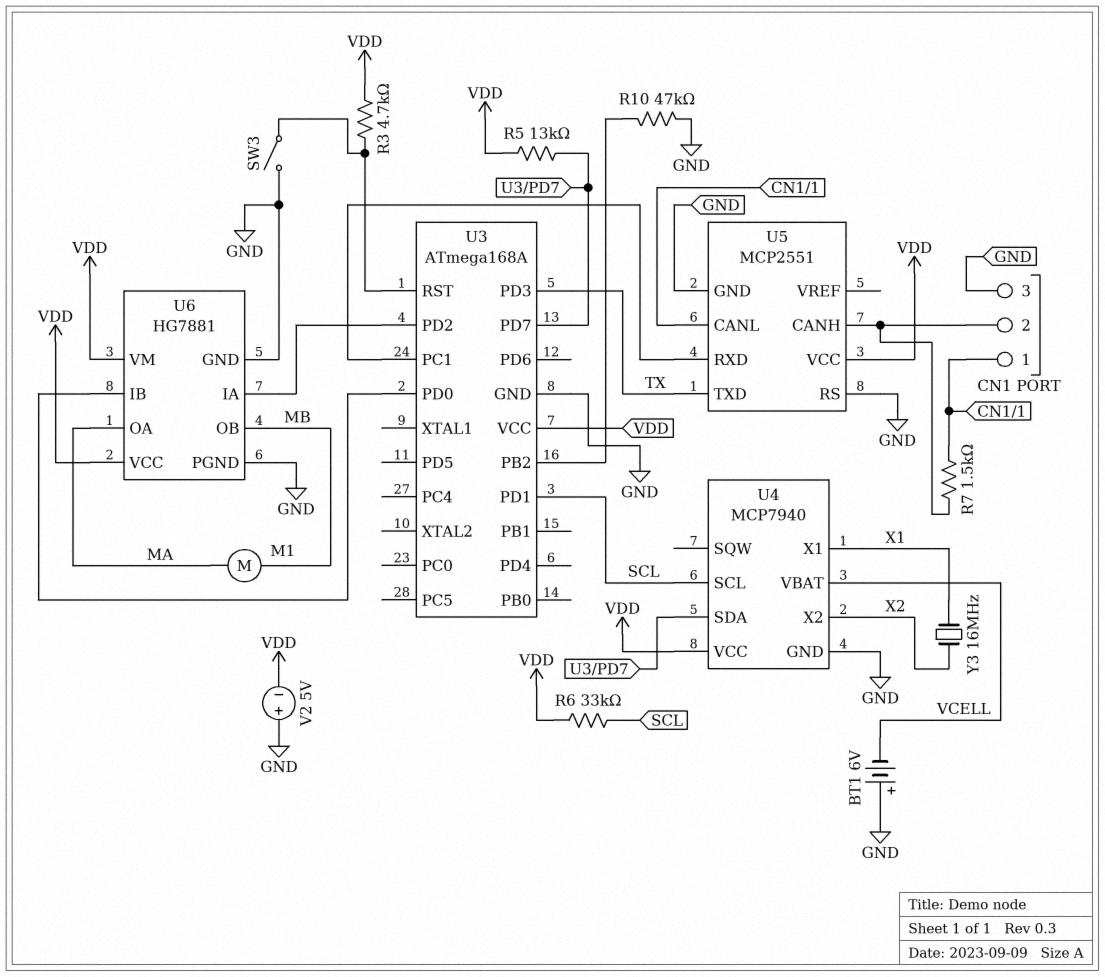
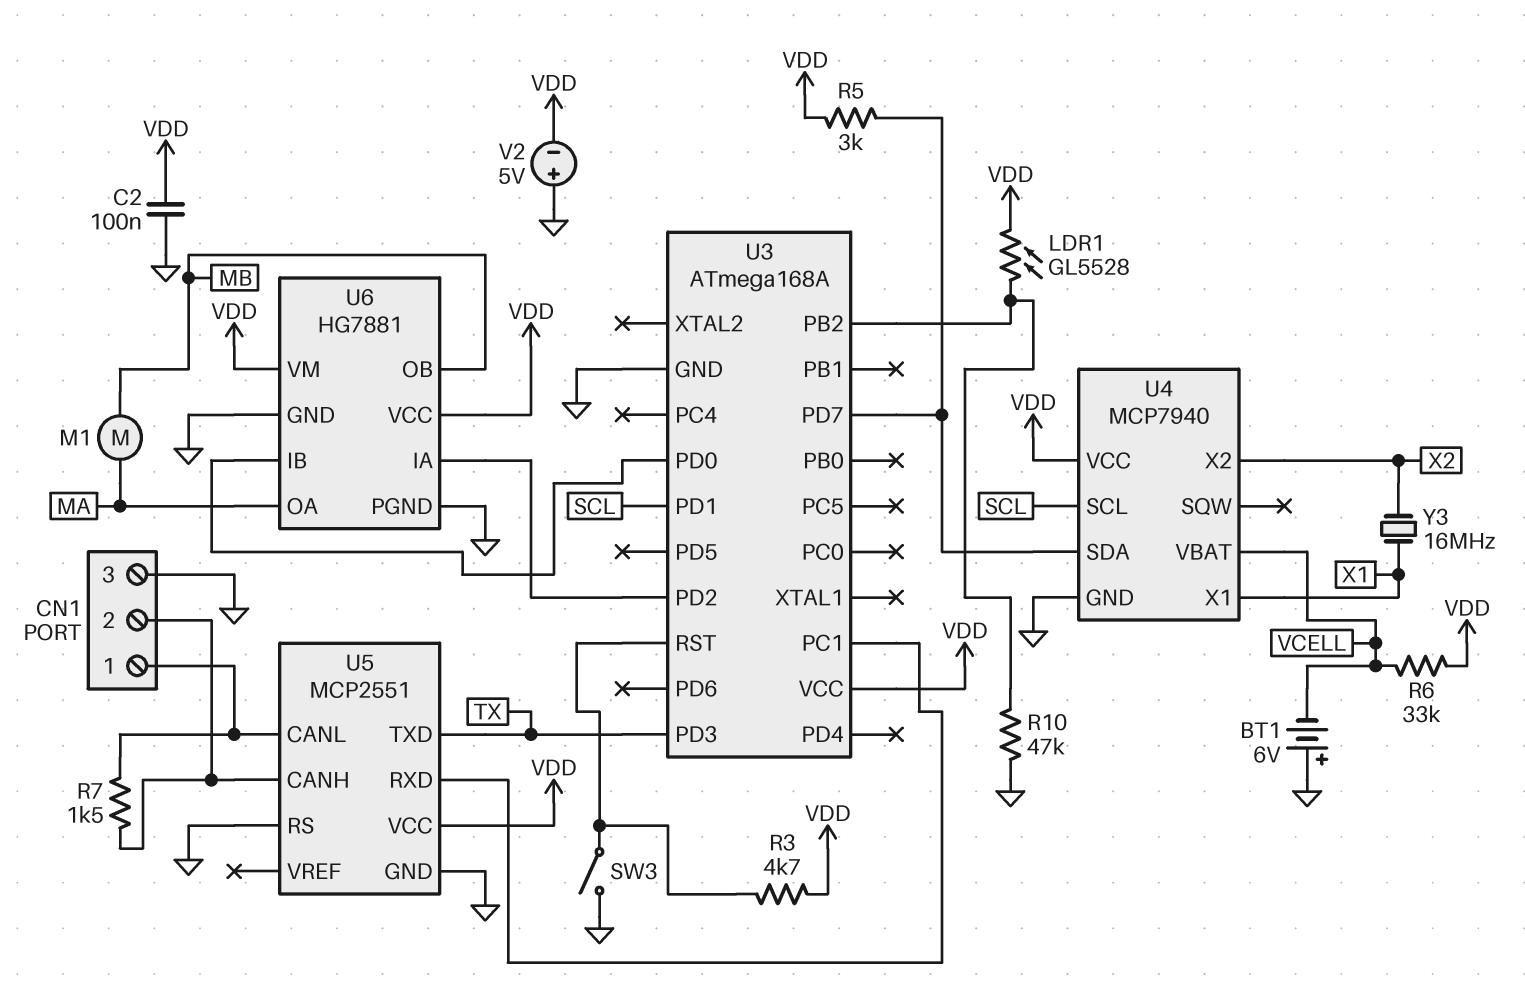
C2: none -> 100nF (GND, VDD)
LDR1: none -> GL5528 (U3/PB2, VDD)
R5: 13k (U3/PD7, VDD) -> 3k (U3/PD7, VDD)
R6: 33k (SCL, VDD) -> 33k (VCELL, VDD)

